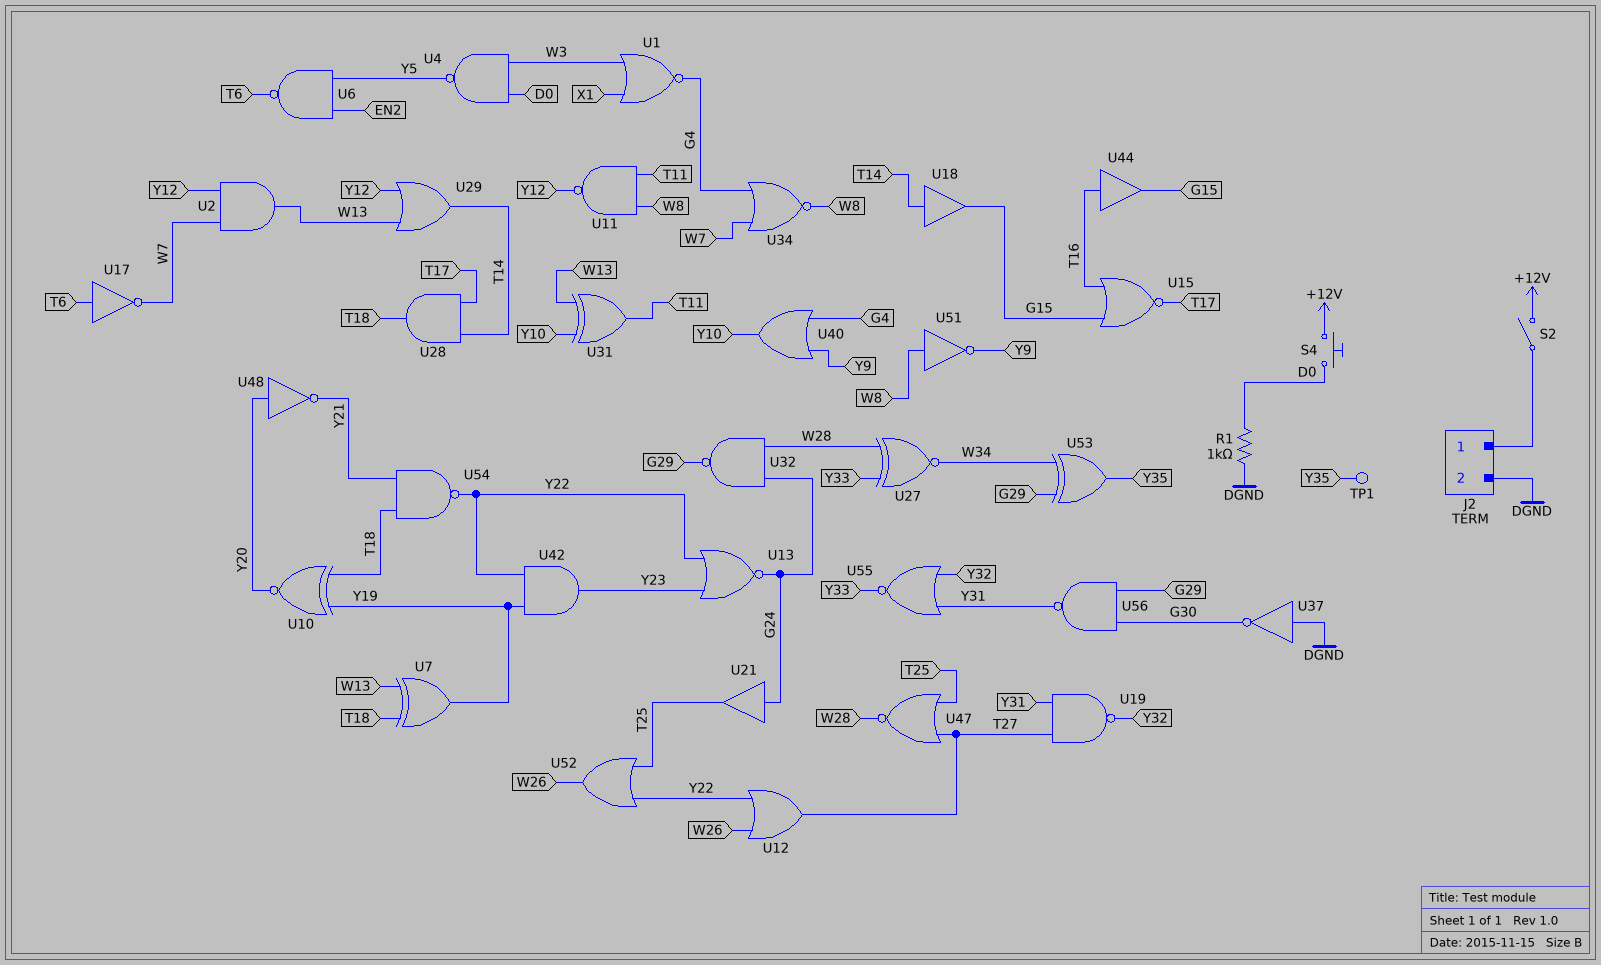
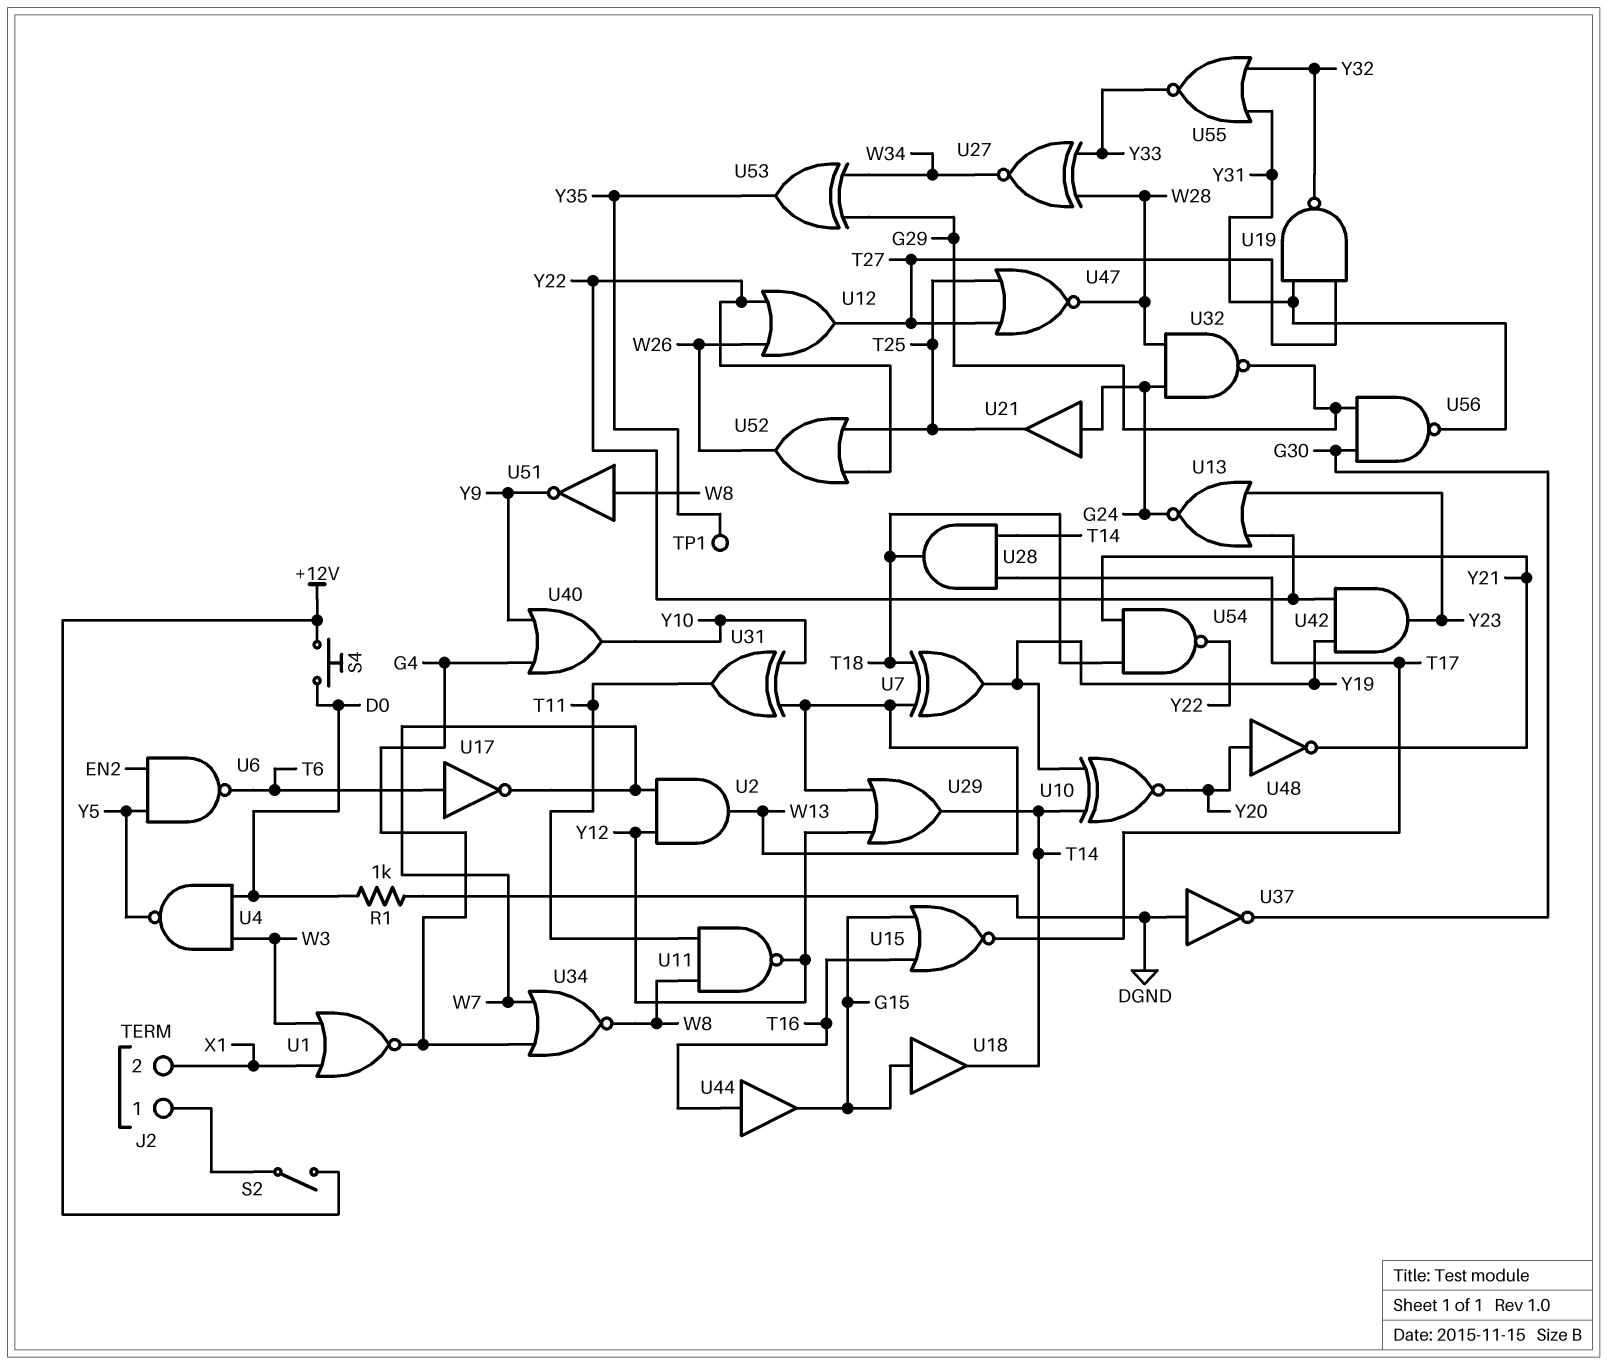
J2 pin 2: DGND -> X1
U10: XNOR (in T18, in Y19, out Y20) -> XNOR (in T14, in Y19, out Y20)
U18: buffer (in T14, out G15) -> buffer (in G15, out T14)

